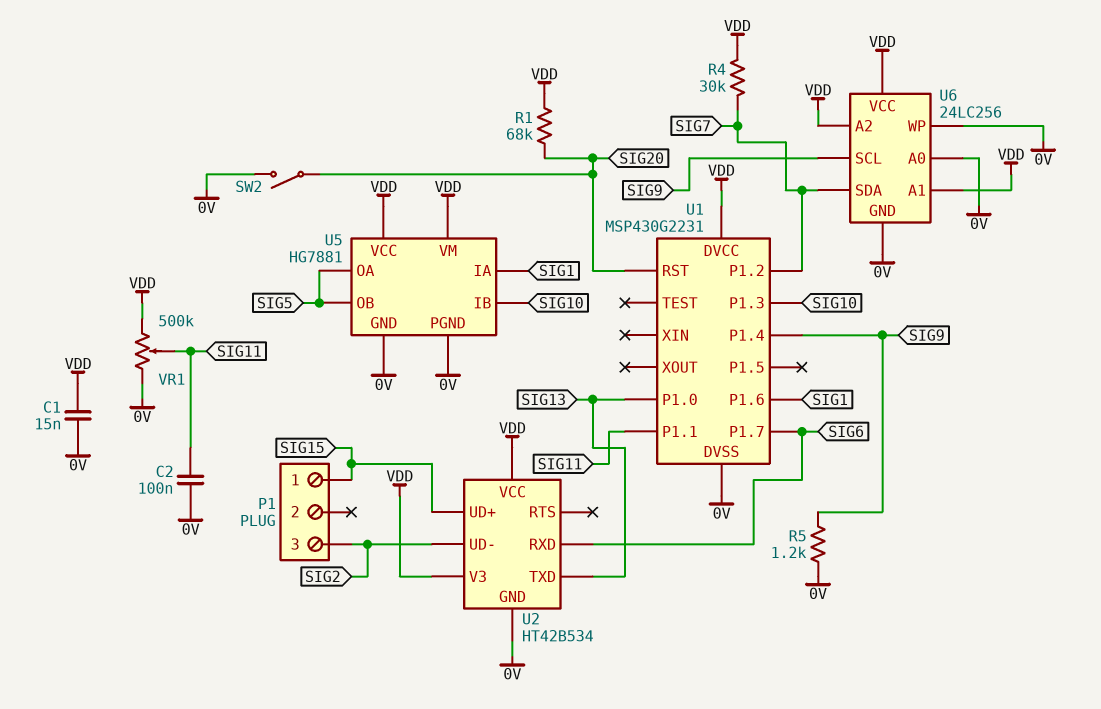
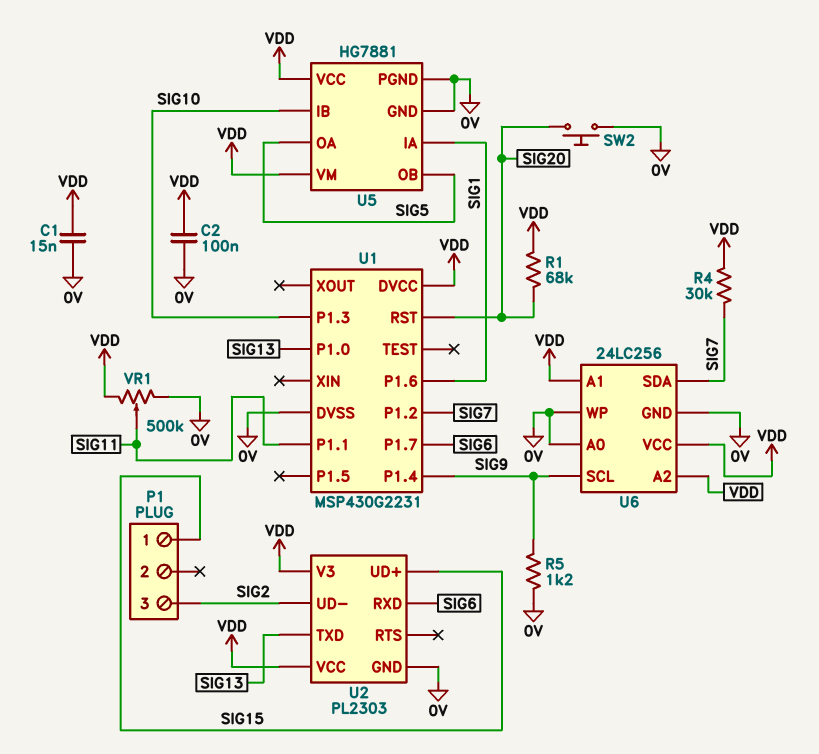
C2: 100nF (0V, SIG11) -> 100nF (0V, VDD)
SW2: switch (0V, SIG20) -> button (0V, SIG20)
U2: HT42B534 -> PL2303

